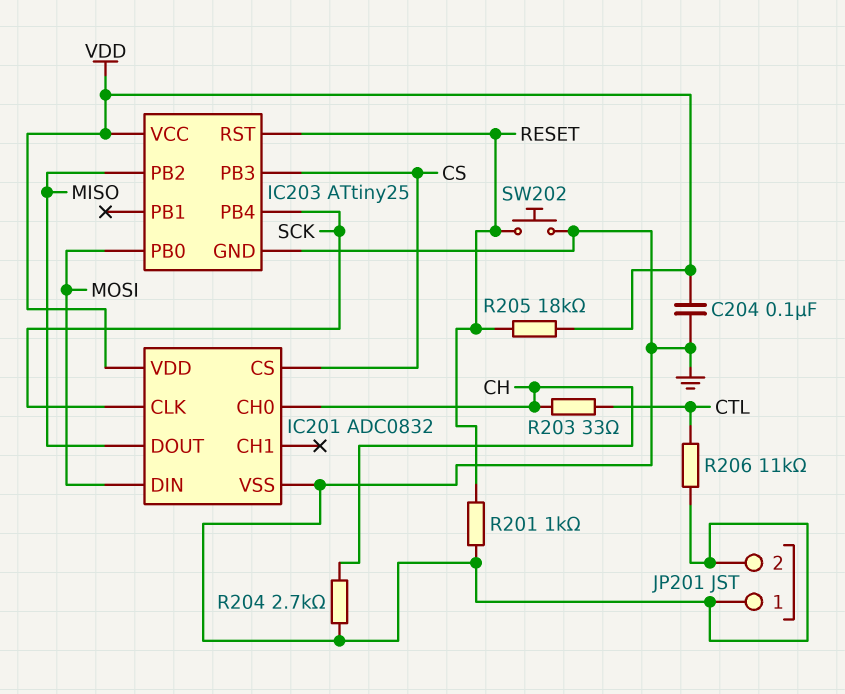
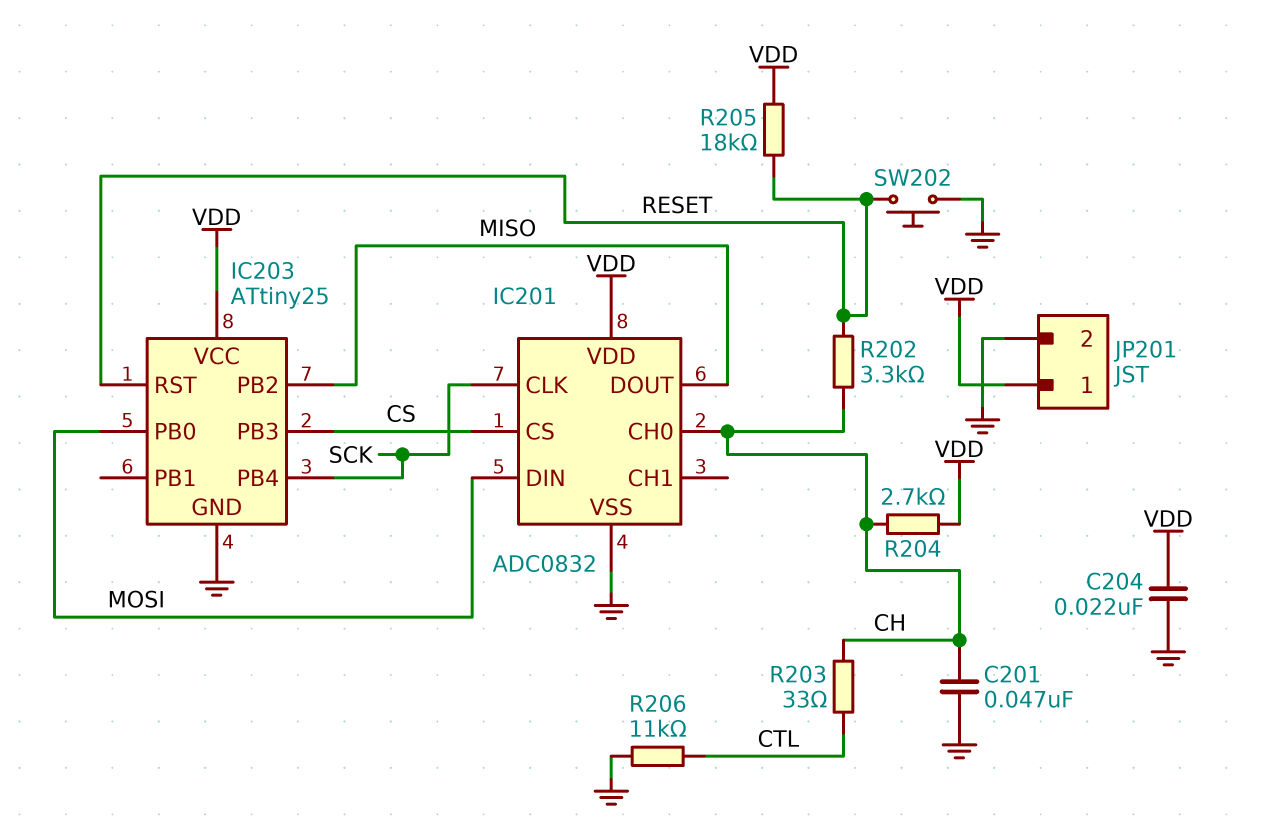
C201: none -> 47nF (CH, GND)
C204: 100nF (GND, VDD) -> 22nF (GND, VDD)
JP201 pin 1: GND -> VDD
R201: 1k (GND, RESET) -> none
R202: none -> 3.3k (CH, RESET)
R204: 2.7k (CH, GND) -> 2.7k (CH, VDD)

